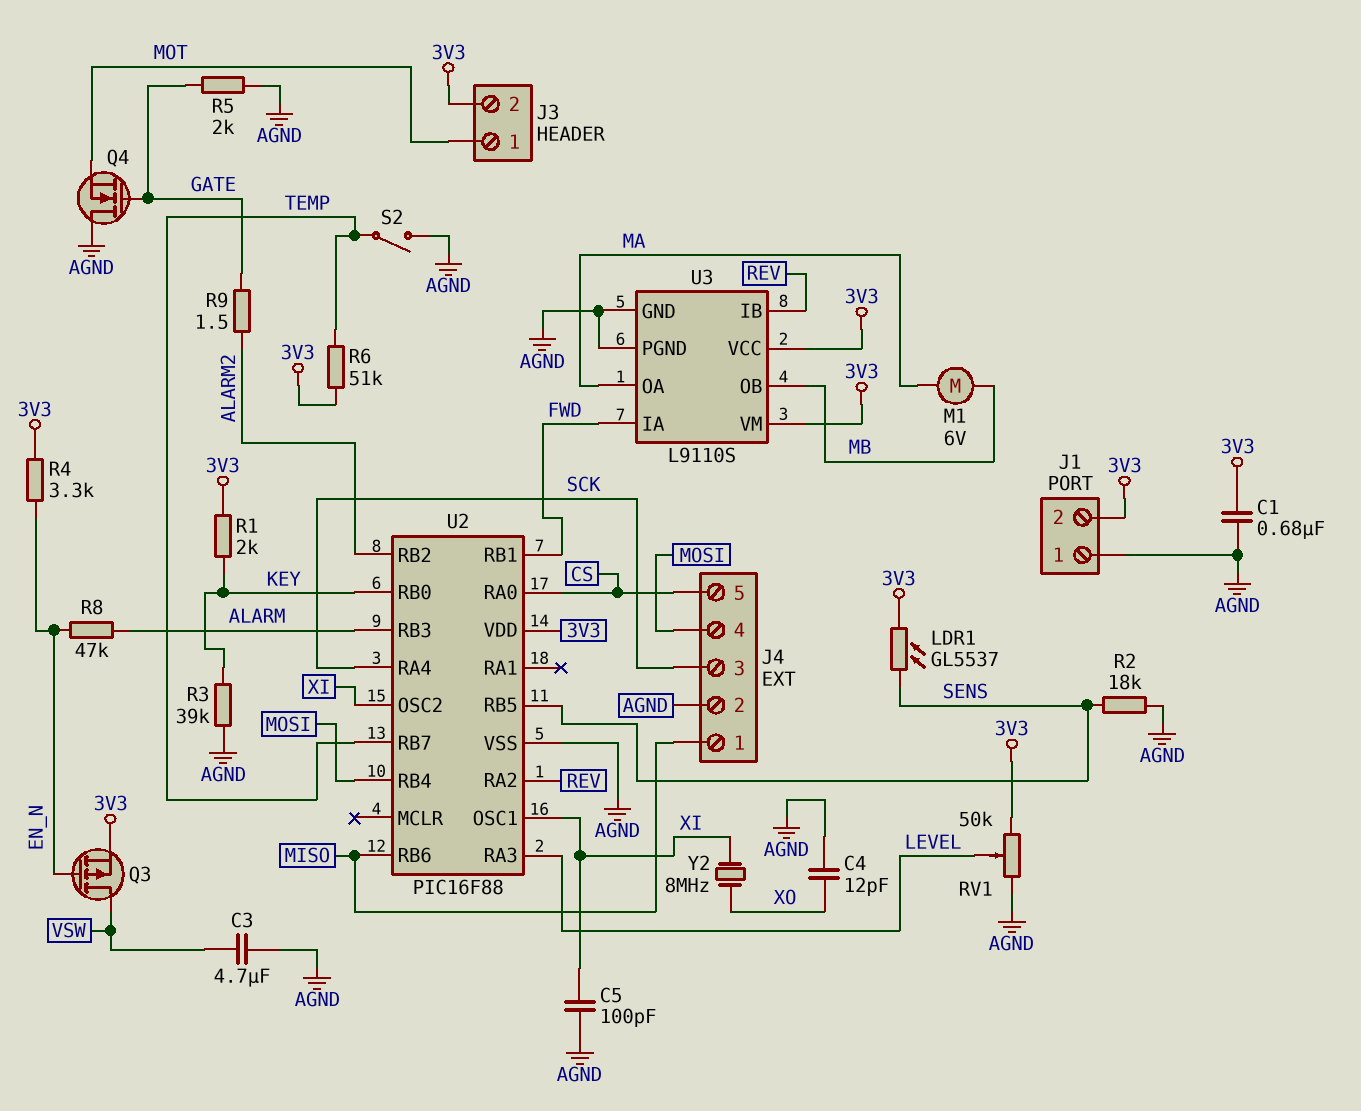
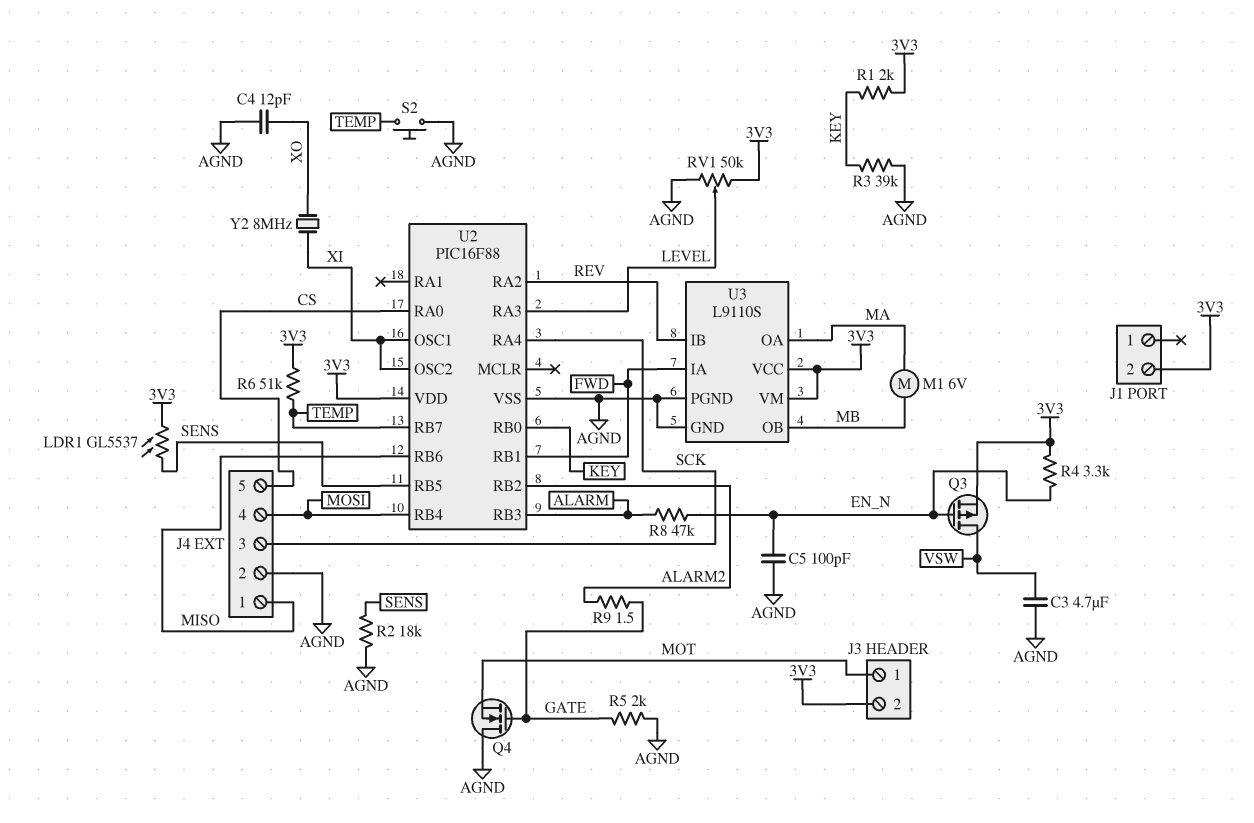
C1: 680nF (3V3, AGND) -> none
C5: 100pF (AGND, XI) -> 100pF (AGND, EN_N)
J1 pin 1: AGND -> none
S2: switch (AGND, TEMP) -> button (AGND, TEMP)

